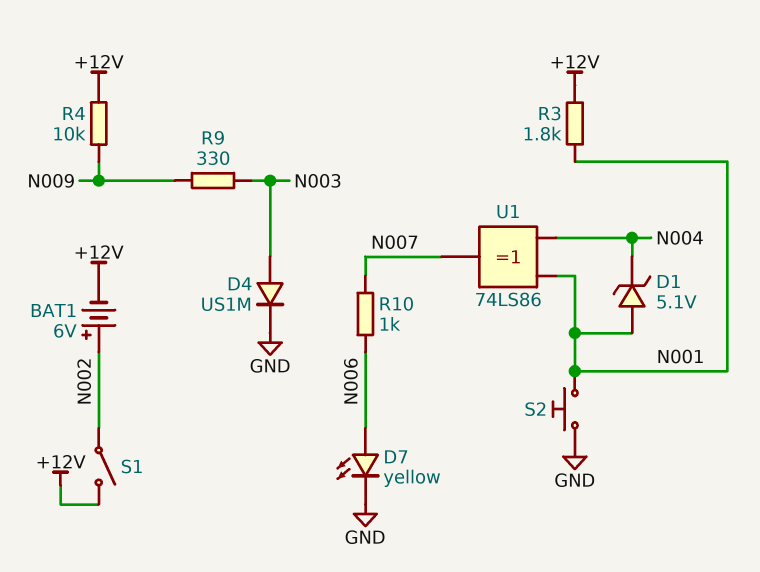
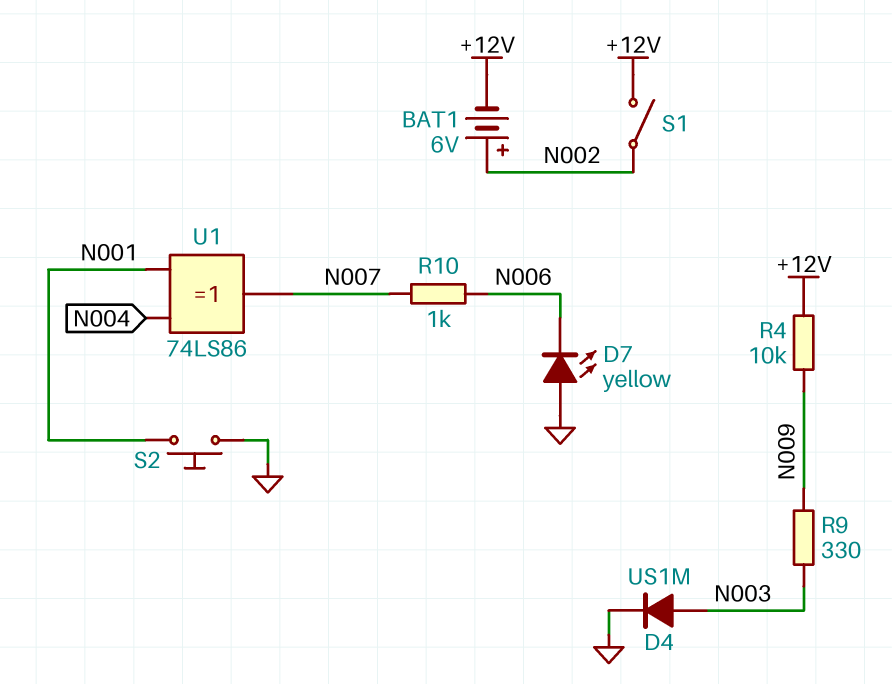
D1: zener 5.1V (A N001, K N004) -> none
D7: LED yellow (A N006, K GND) -> LED yellow (A GND, K N006)
R3: 1.8k (+12V, N001) -> none

